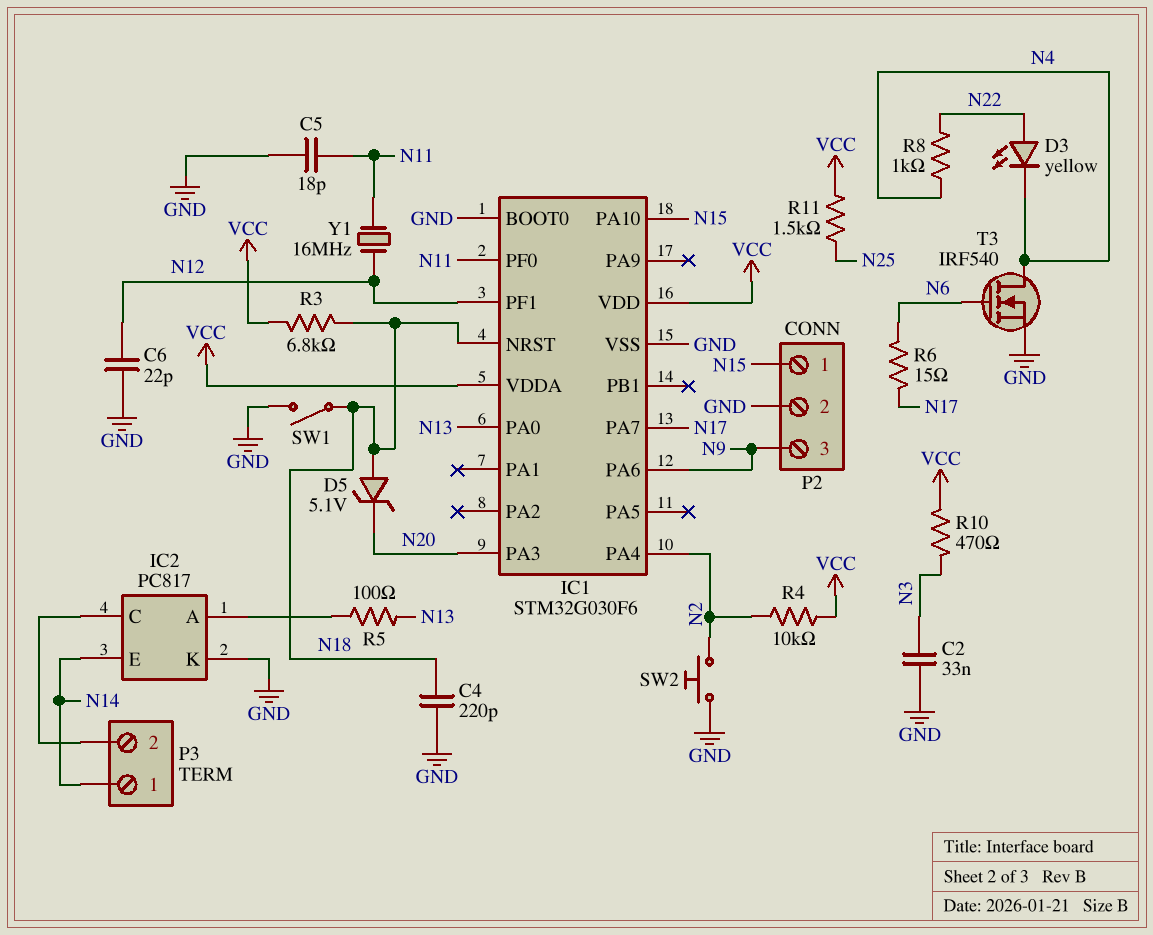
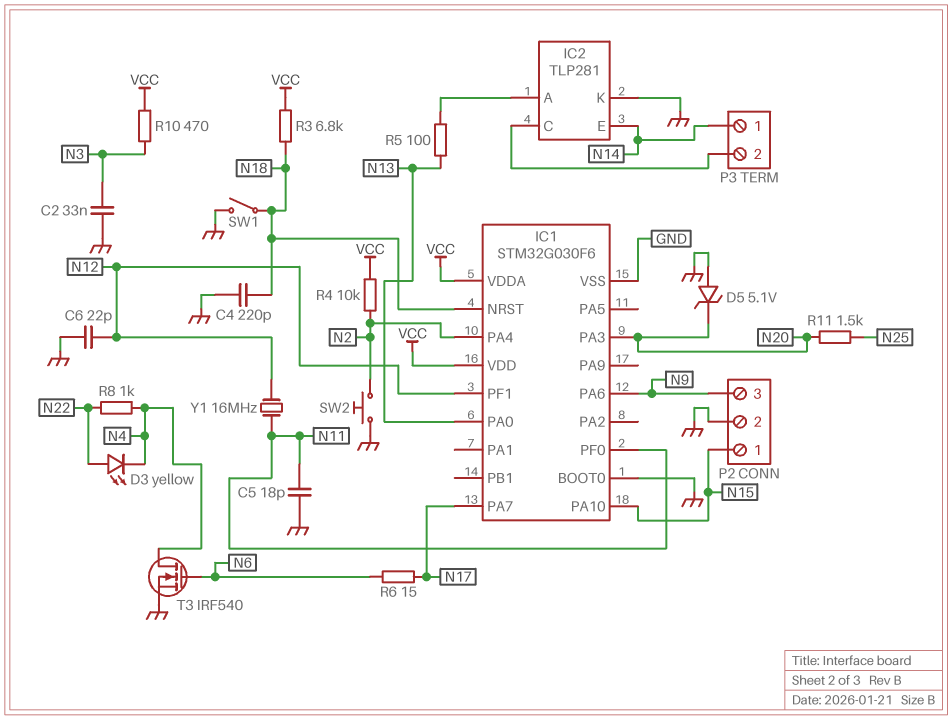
D5: zener 5.1V (A N18, K N20) -> zener 5.1V (A GND, K N20)
IC2: PC817 -> TLP281
R11: 1.5k (N25, VCC) -> 1.5k (N20, N25)

